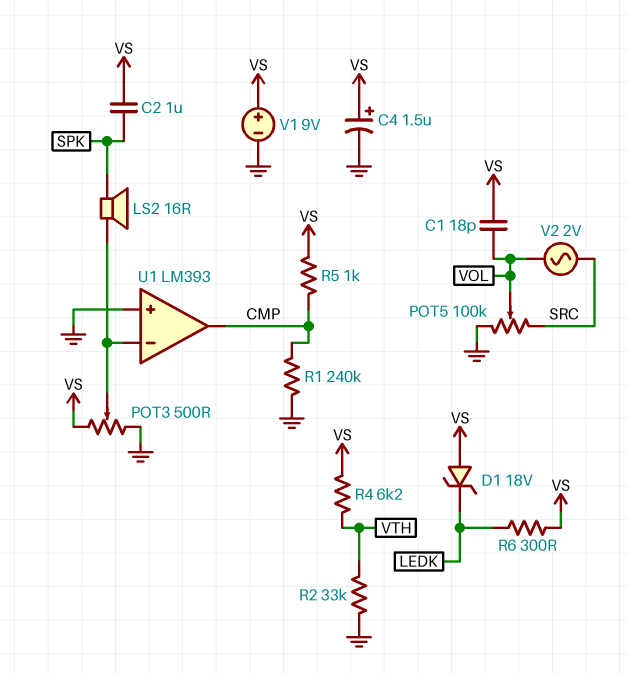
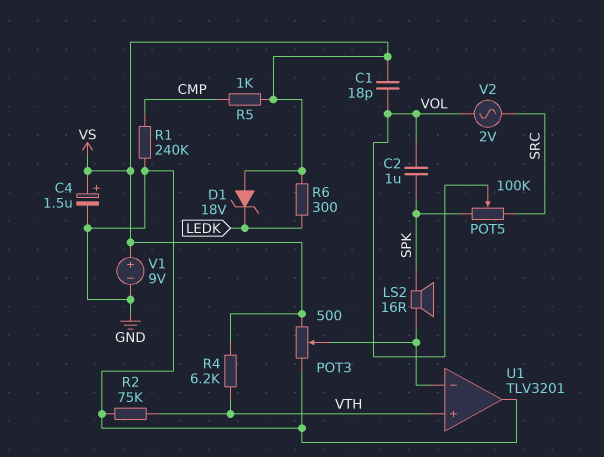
C2: 1uF (SPK, VS) -> 1uF (SPK, VOL)
POT5: 100k (GND, SRC, wiper VOL) -> 100k (SPK, SRC, wiper VOL)
R2: 33k (GND, VTH) -> 75k (GND, VTH)
U1: LM393 -> TLV3201
U1 pin in+: GND -> VTH
U1 pin out: CMP -> GND

